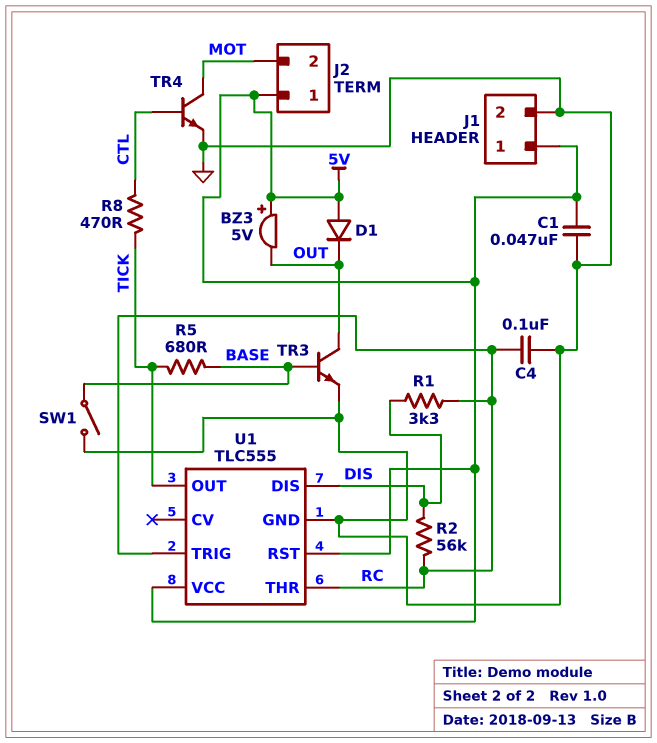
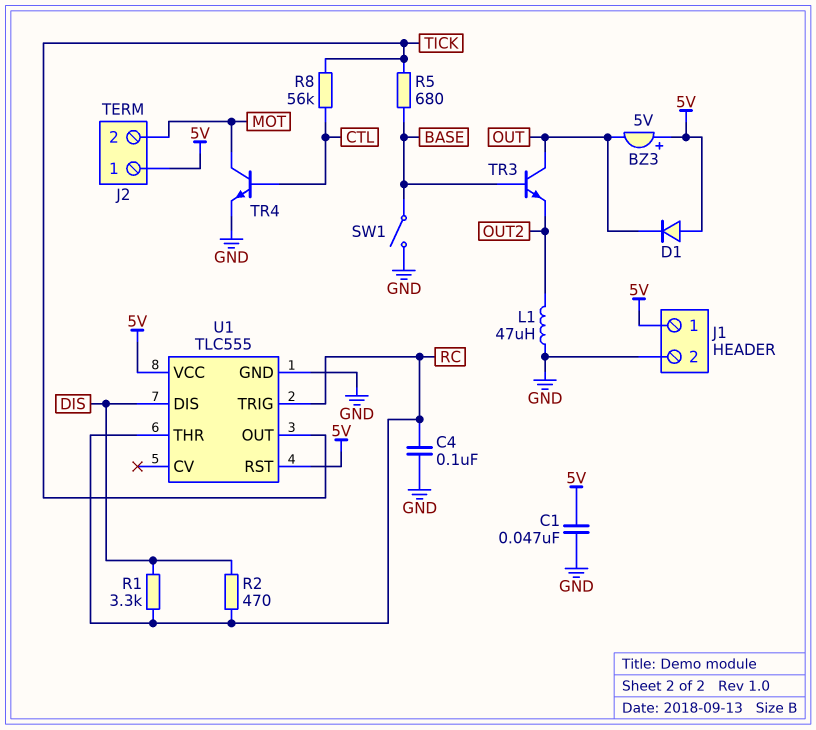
L1: none -> 47uH (GND, OUT2)
R2: 56k (DIS, RC) -> 470 (DIS, RC)
R8: 470 (CTL, TICK) -> 56k (CTL, TICK)
TR3: NPN (B BASE, C OUT, E GND) -> NPN (B BASE, C OUT, E OUT2)

